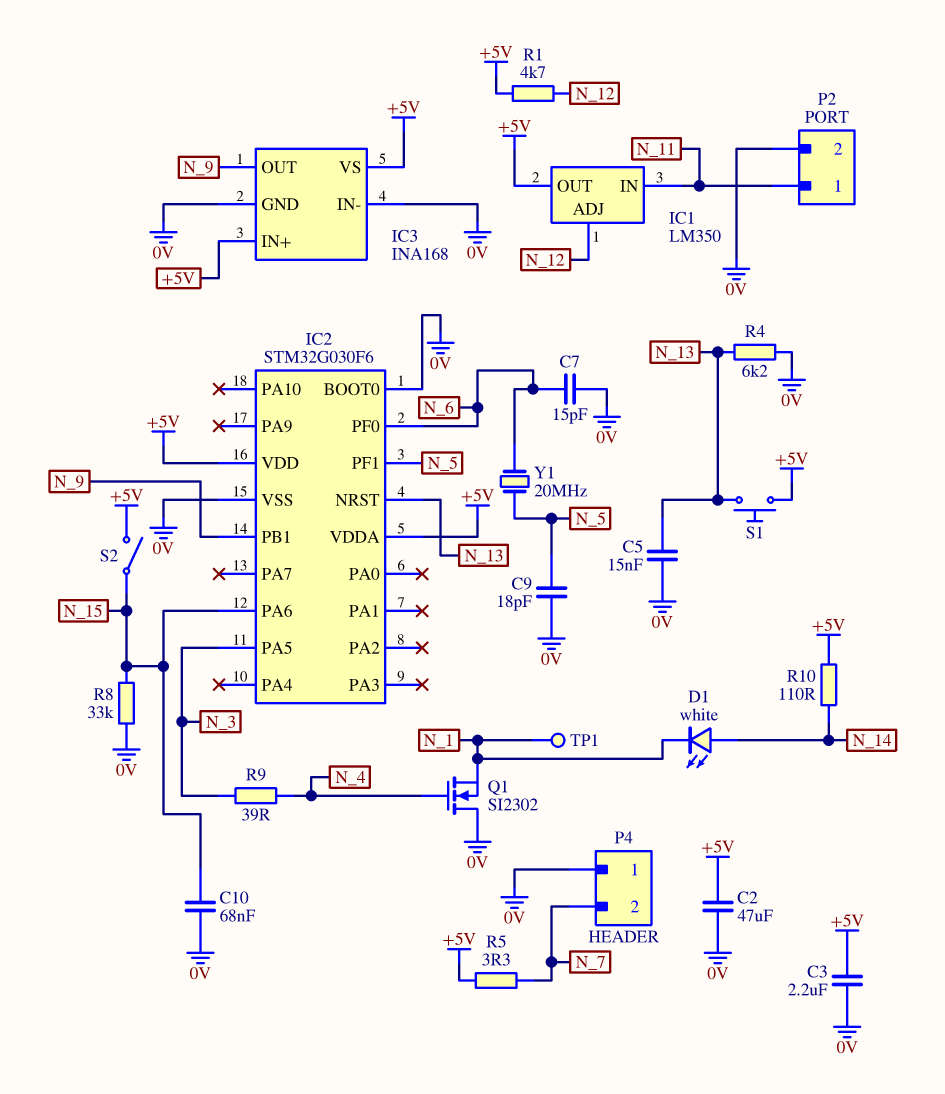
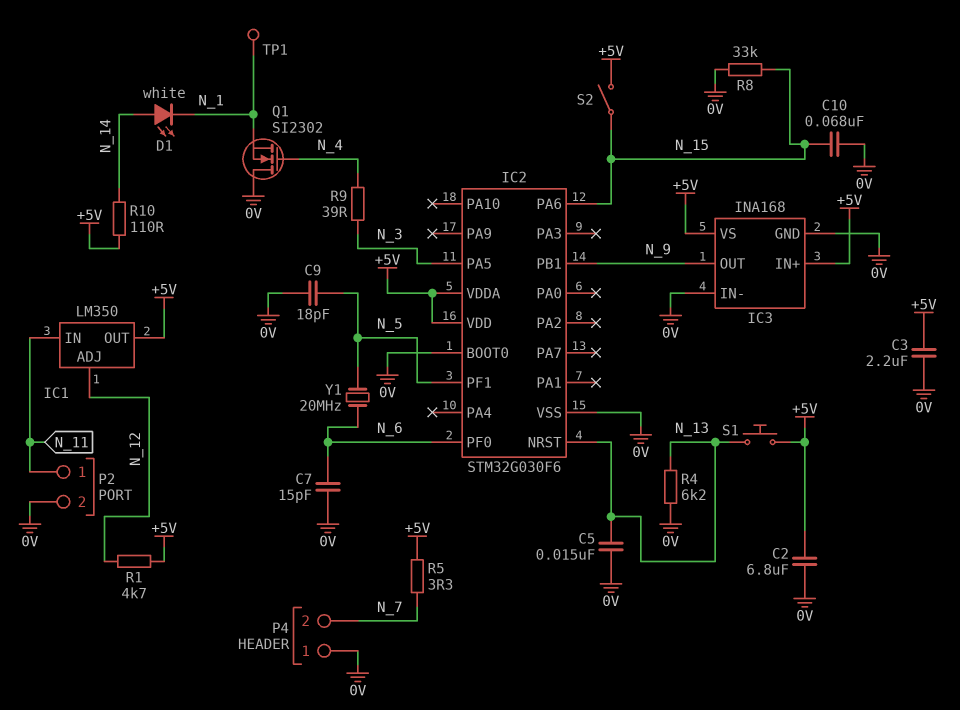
C2: 47uF (+5V, 0V) -> 6.8uF (+5V, 0V)

